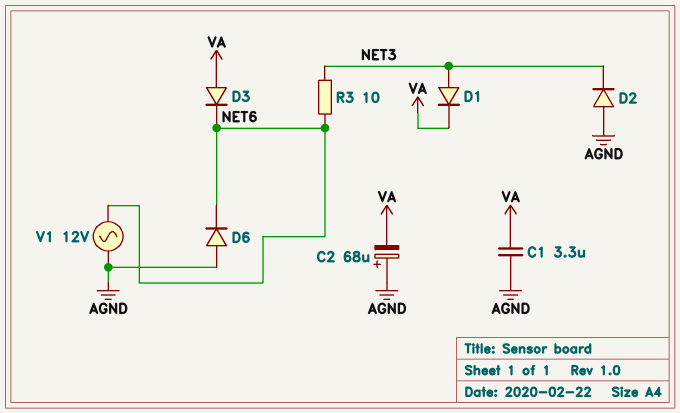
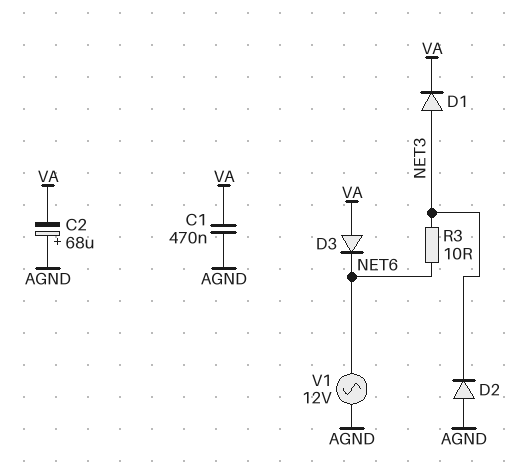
C1: 3.3uF (AGND, VA) -> 470nF (AGND, VA)
D6: diode (A AGND, K NET6) -> none

